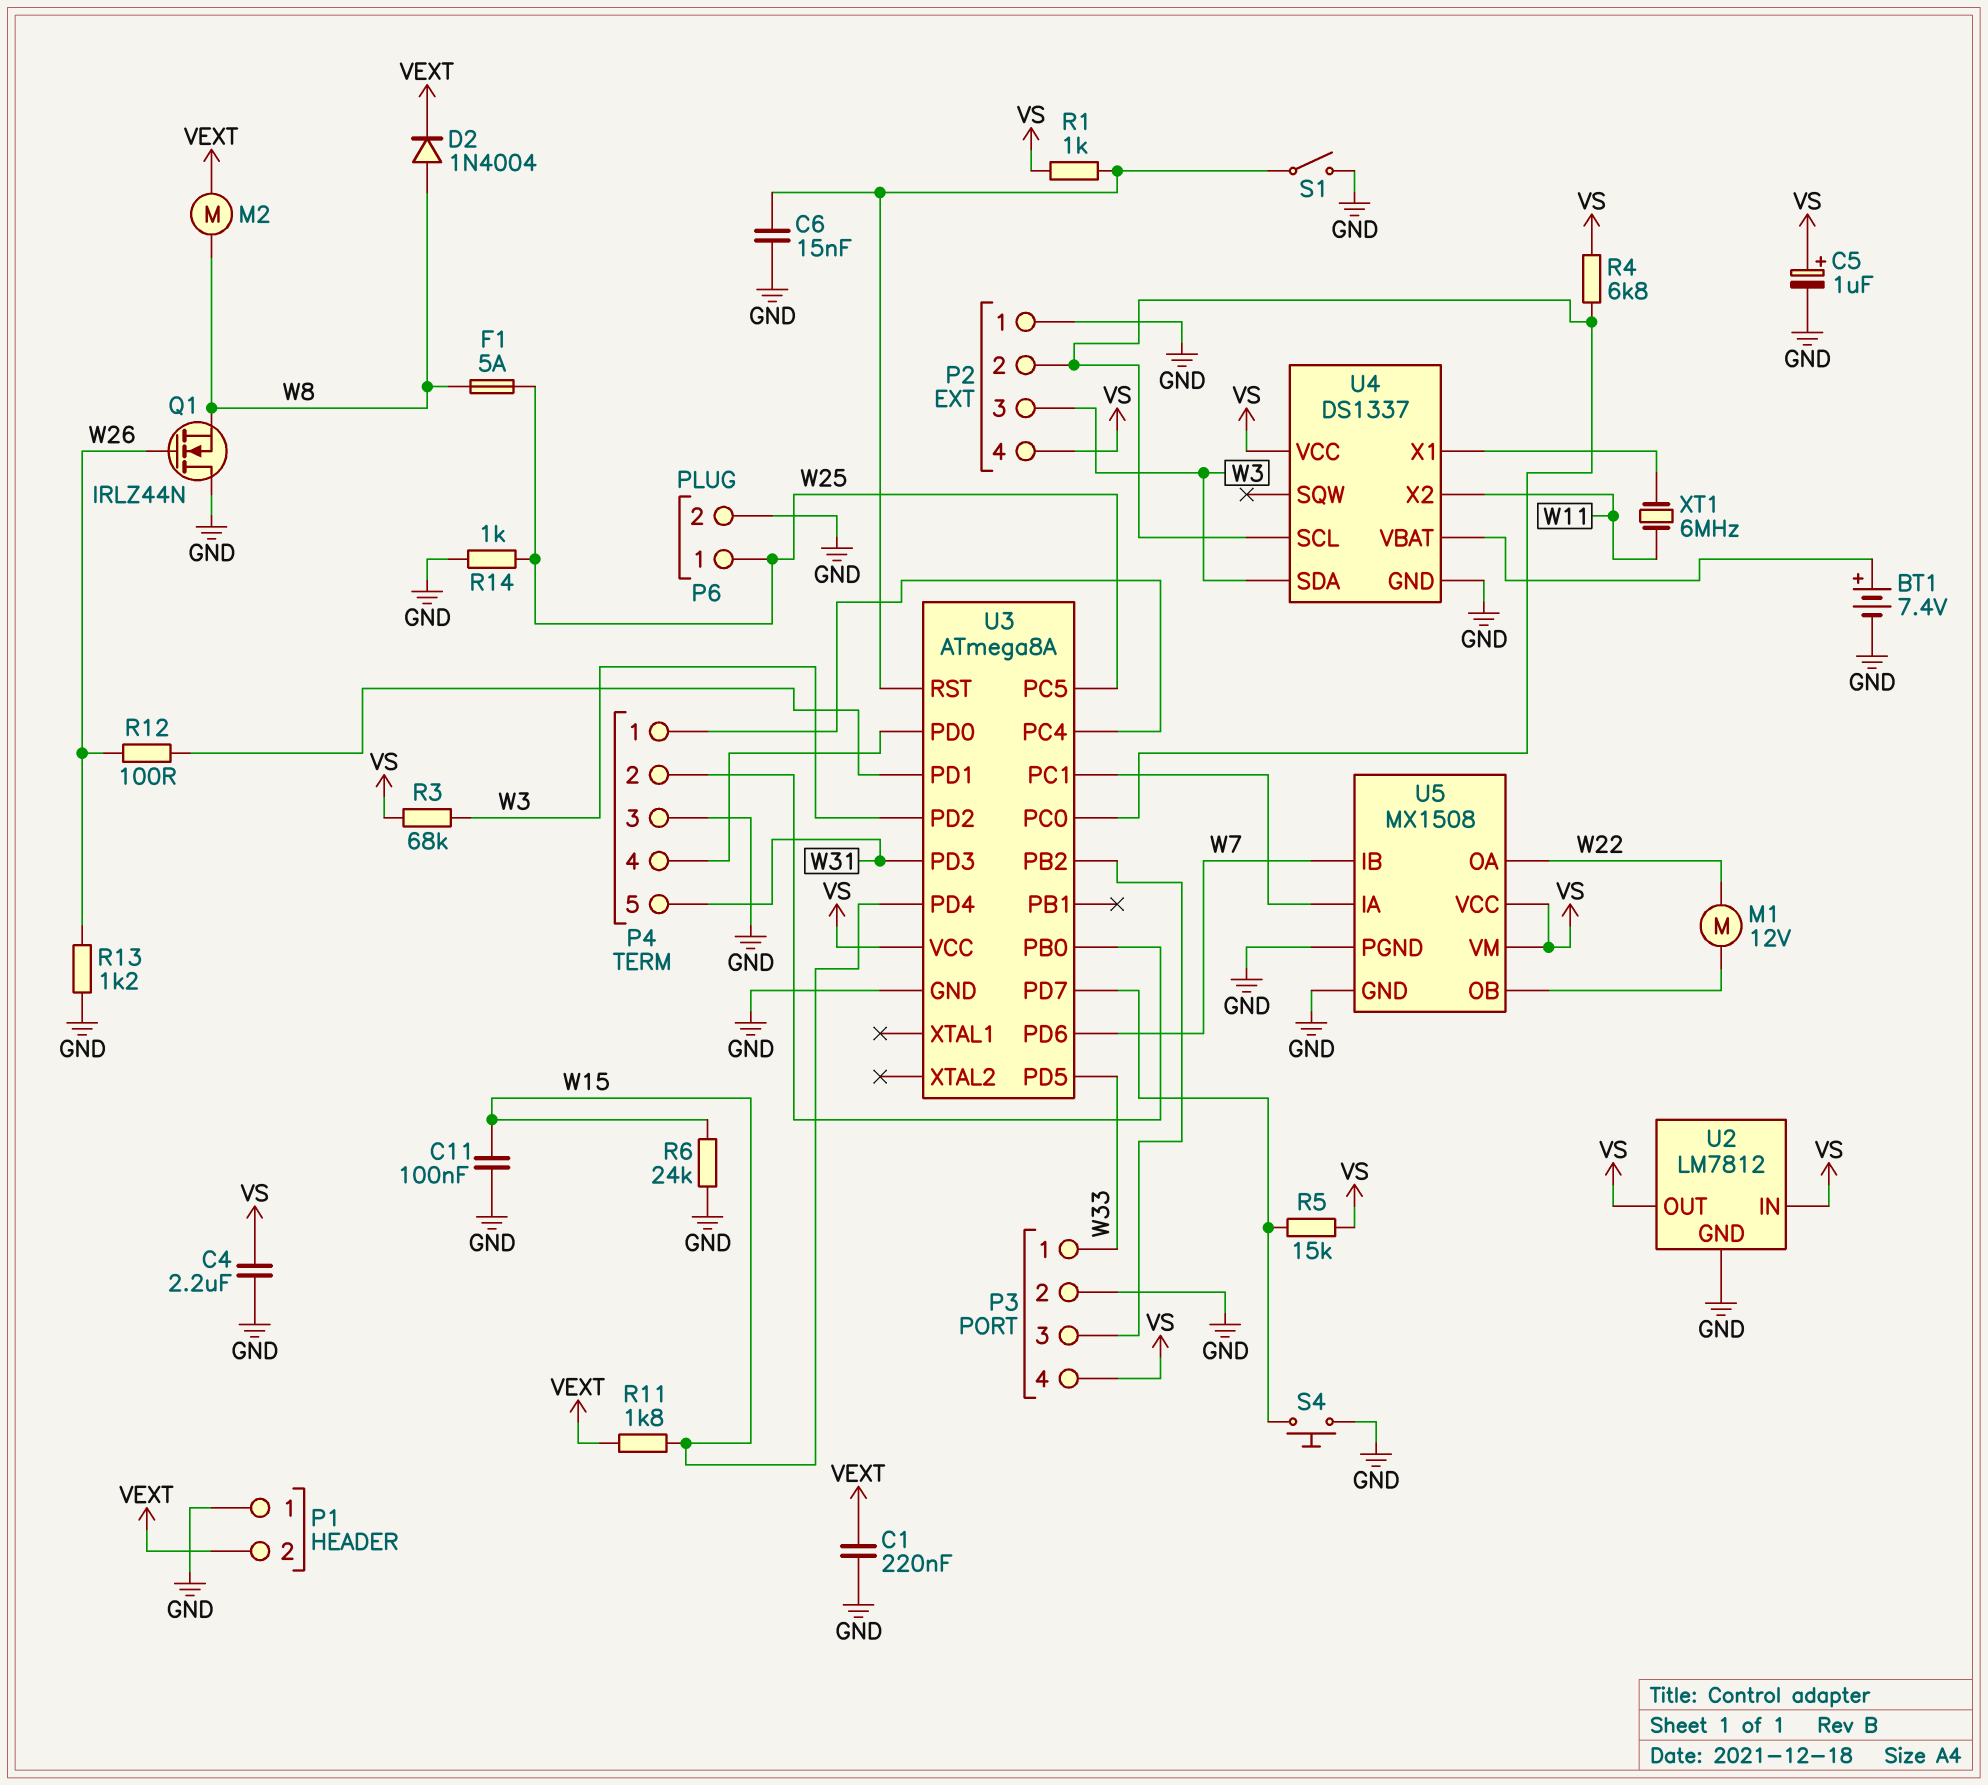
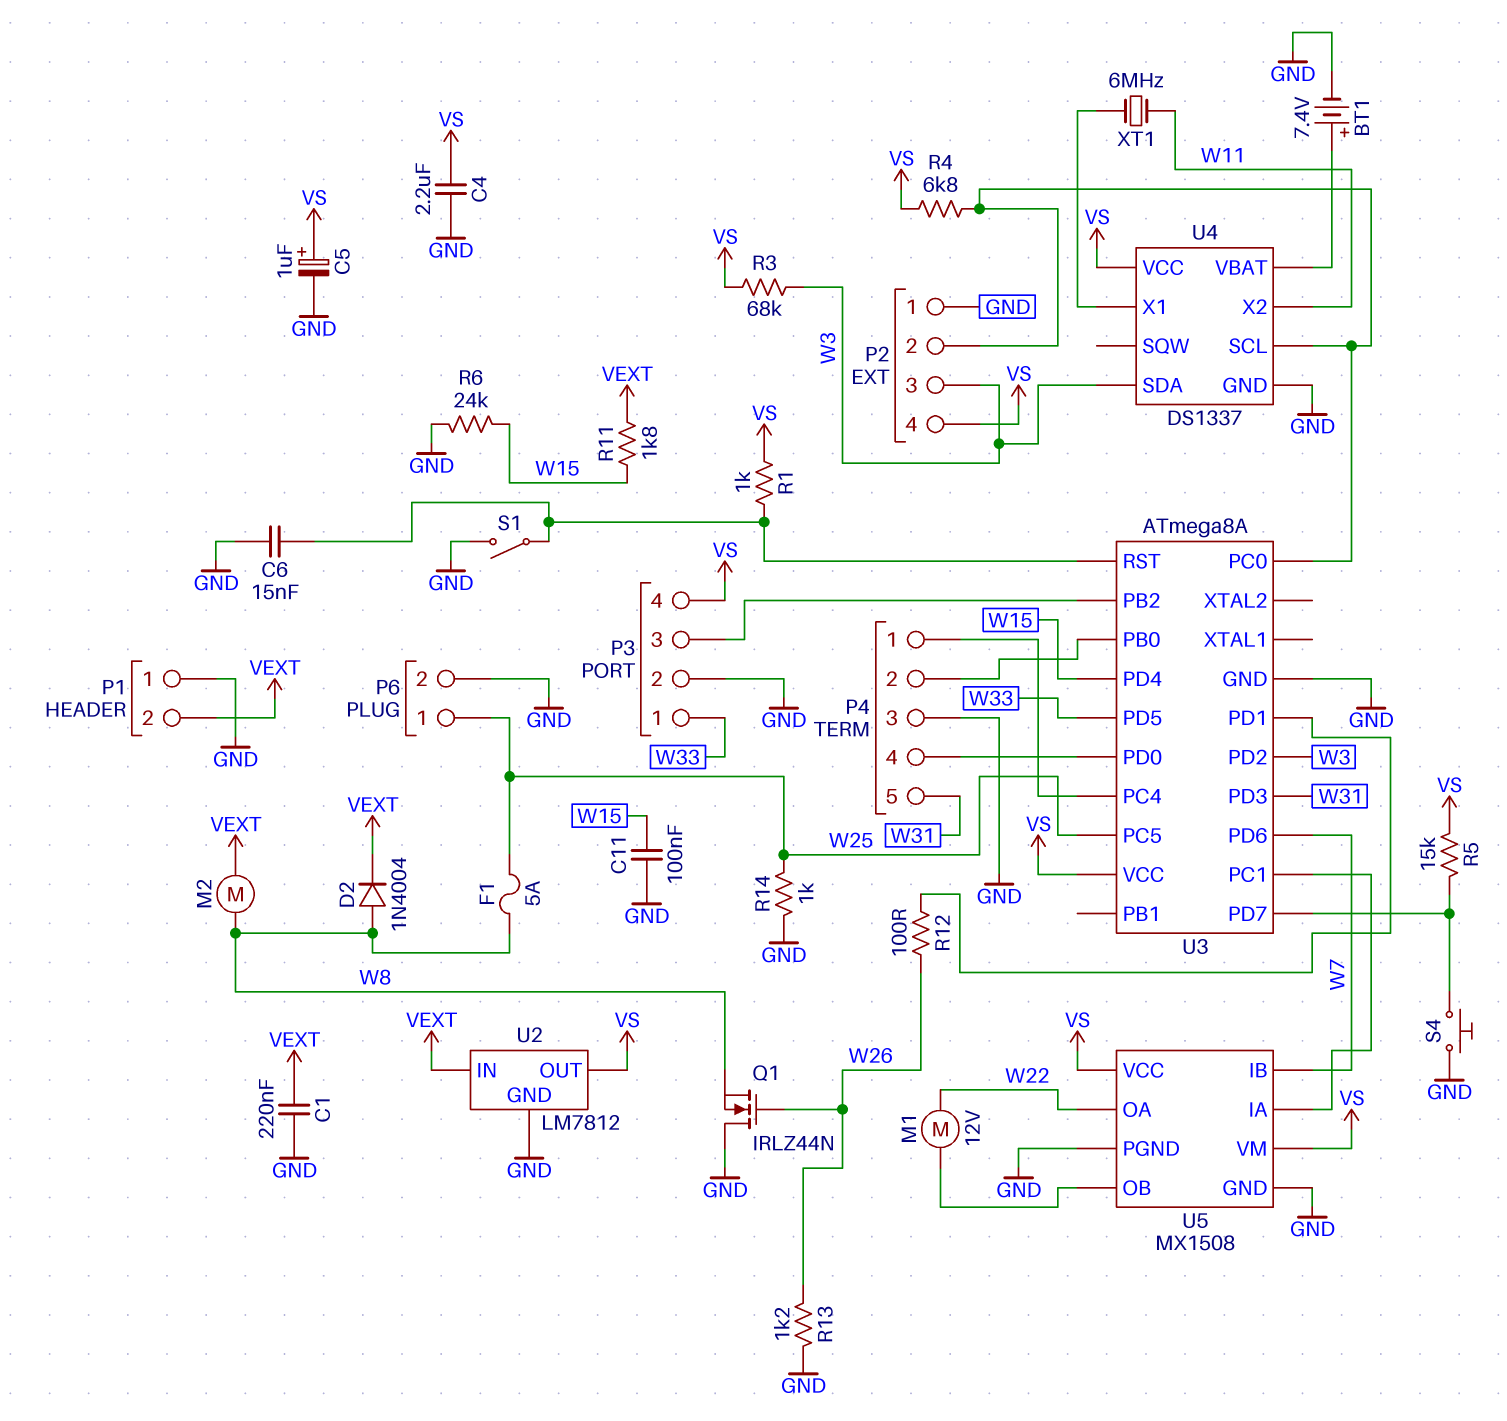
U2 pin IN: VS -> VEXT

